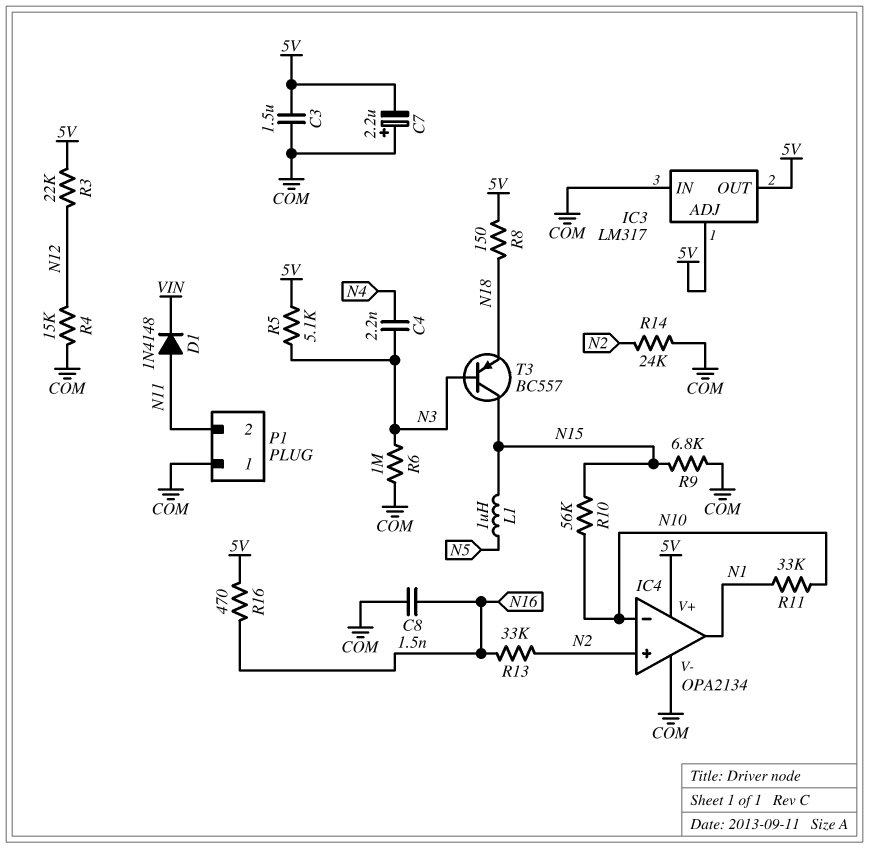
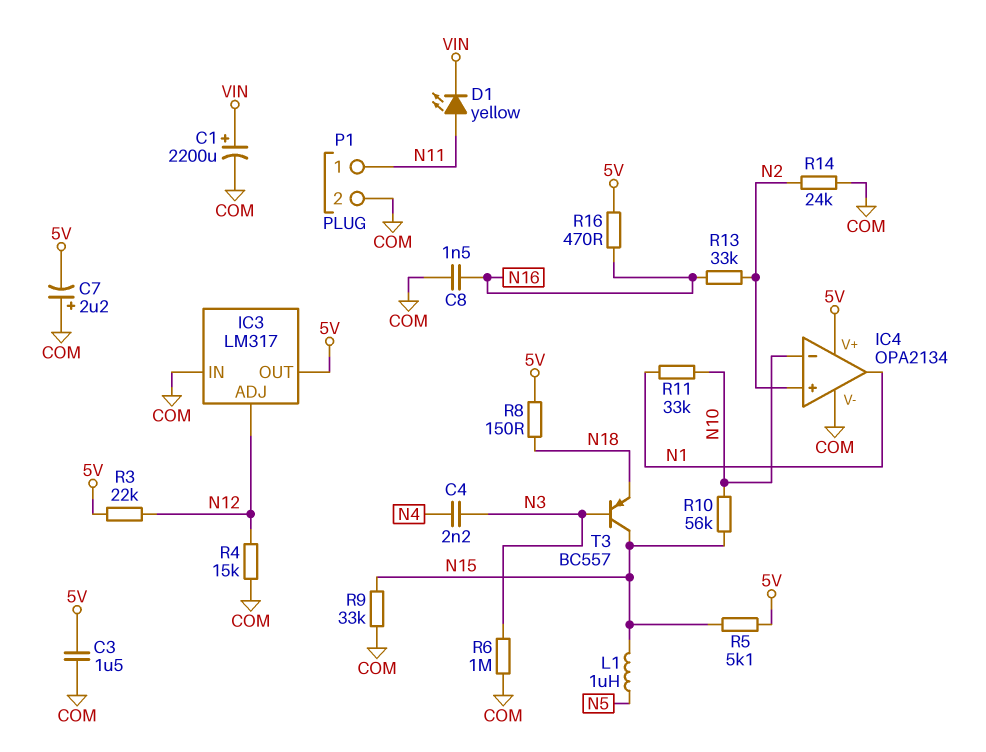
C1: none -> 2200uF (plus VIN, minus COM)
D1: diode 1N4148 (A N11, K VIN) -> LED yellow (A N11, K VIN)
IC3 pin ADJ: 5V -> N12
P1 pin 1: COM -> N11
P1 pin 2: N11 -> COM
R5: 5.1k (5V, N3) -> 5.1k (5V, N15)
R9: 6.8k (COM, N15) -> 33k (COM, N15)

